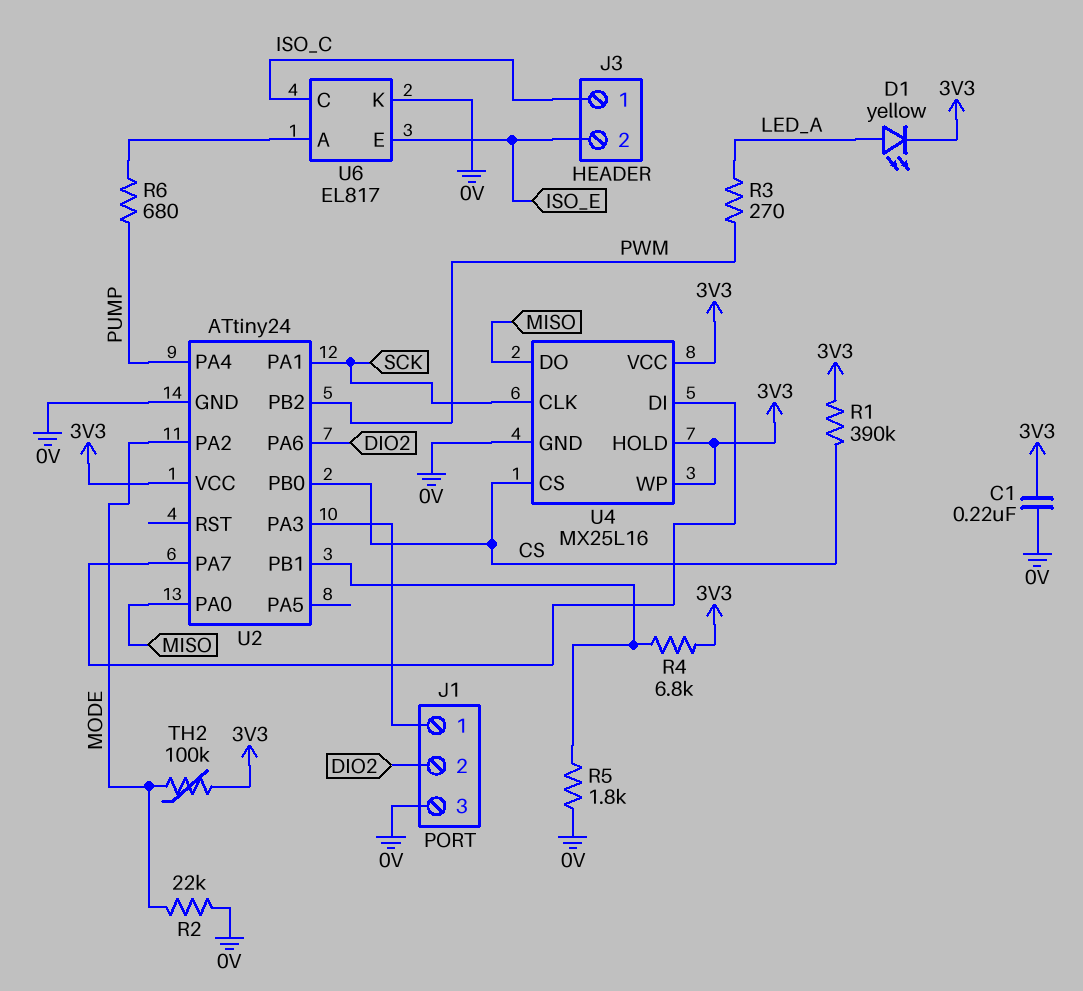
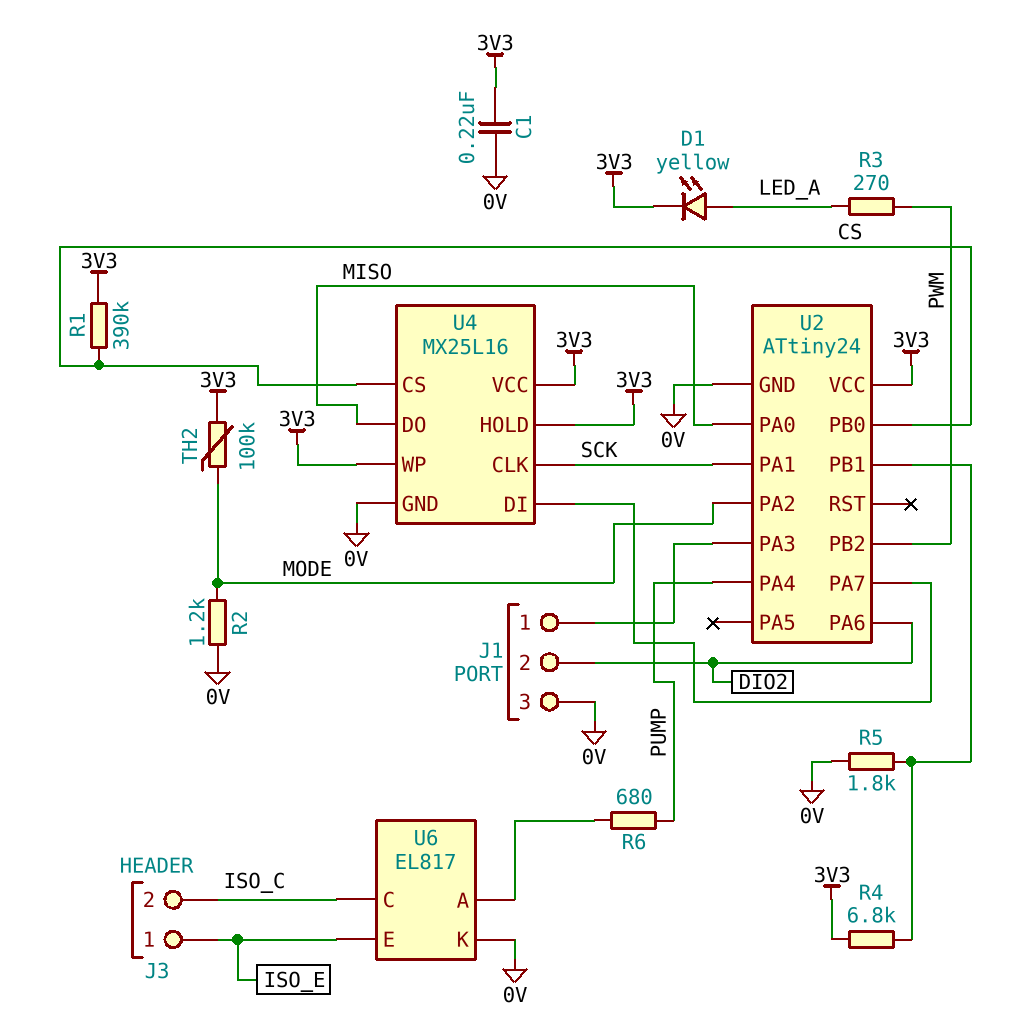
J3 pin 1: ISO_C -> ISO_E
J3 pin 2: ISO_E -> ISO_C
R2: 22k (0V, MODE) -> 1.2k (0V, MODE)

